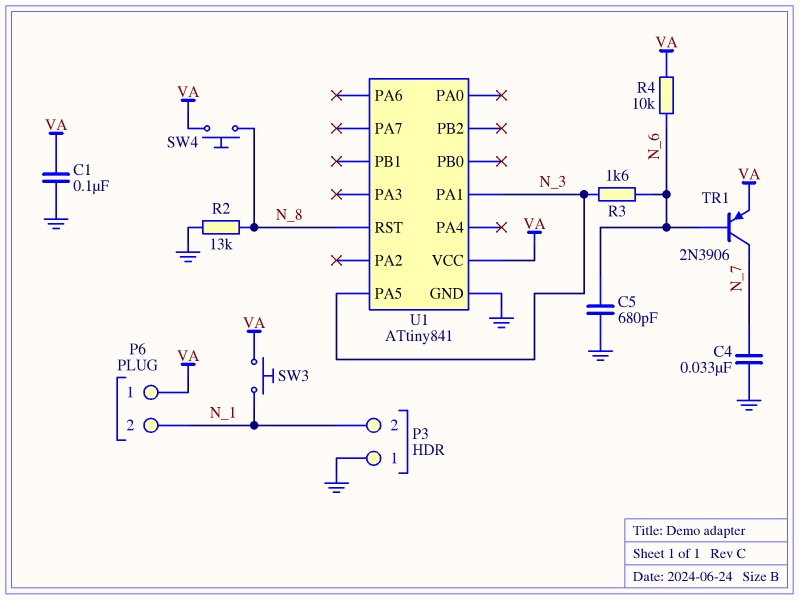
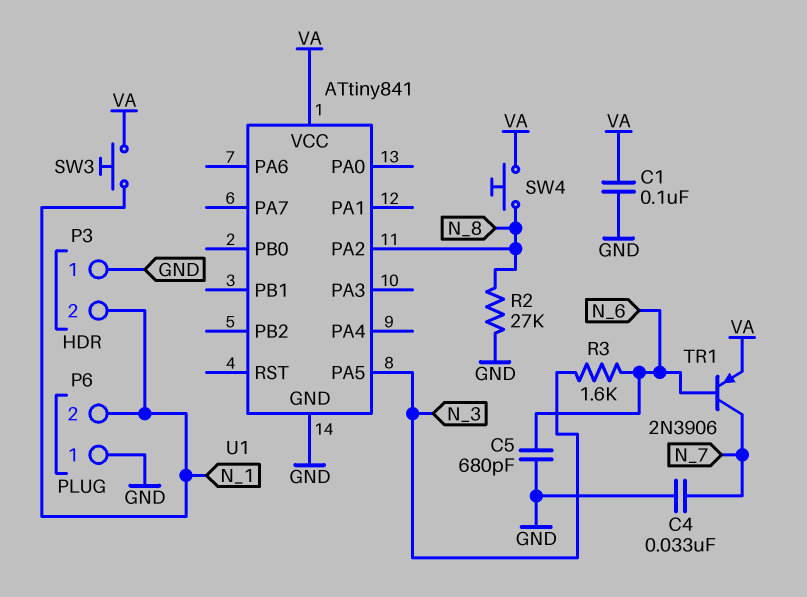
P6 pin 1: VA -> GND
R2: 13k (GND, N_8) -> 27k (GND, N_8)
R4: 10k (N_6, VA) -> none
U1 pin PA1: N_3 -> none
U1 pin PA2: none -> N_8
U1 pin RST: N_8 -> none

